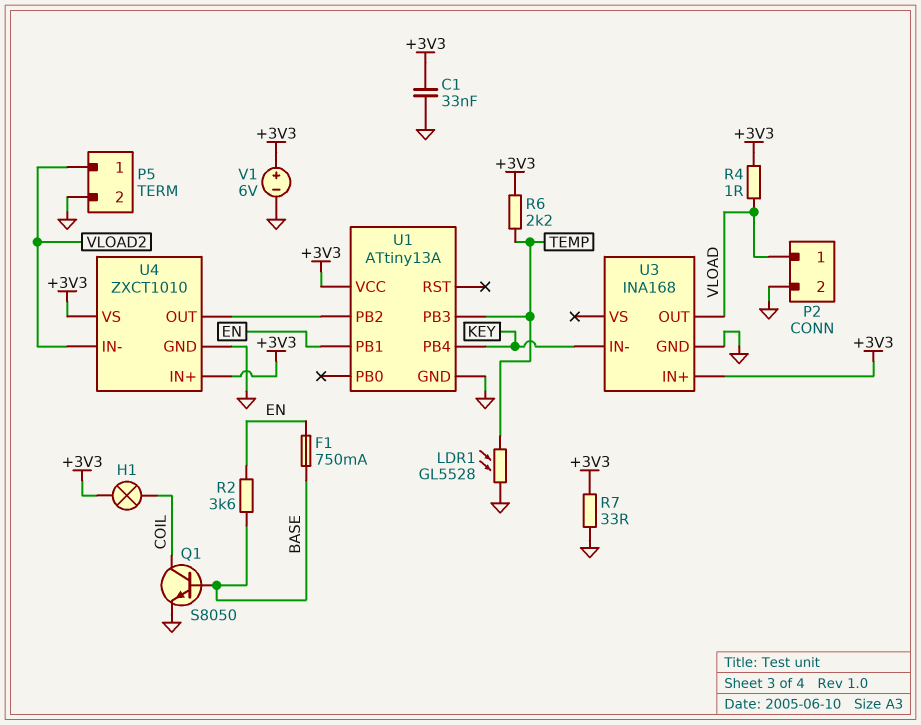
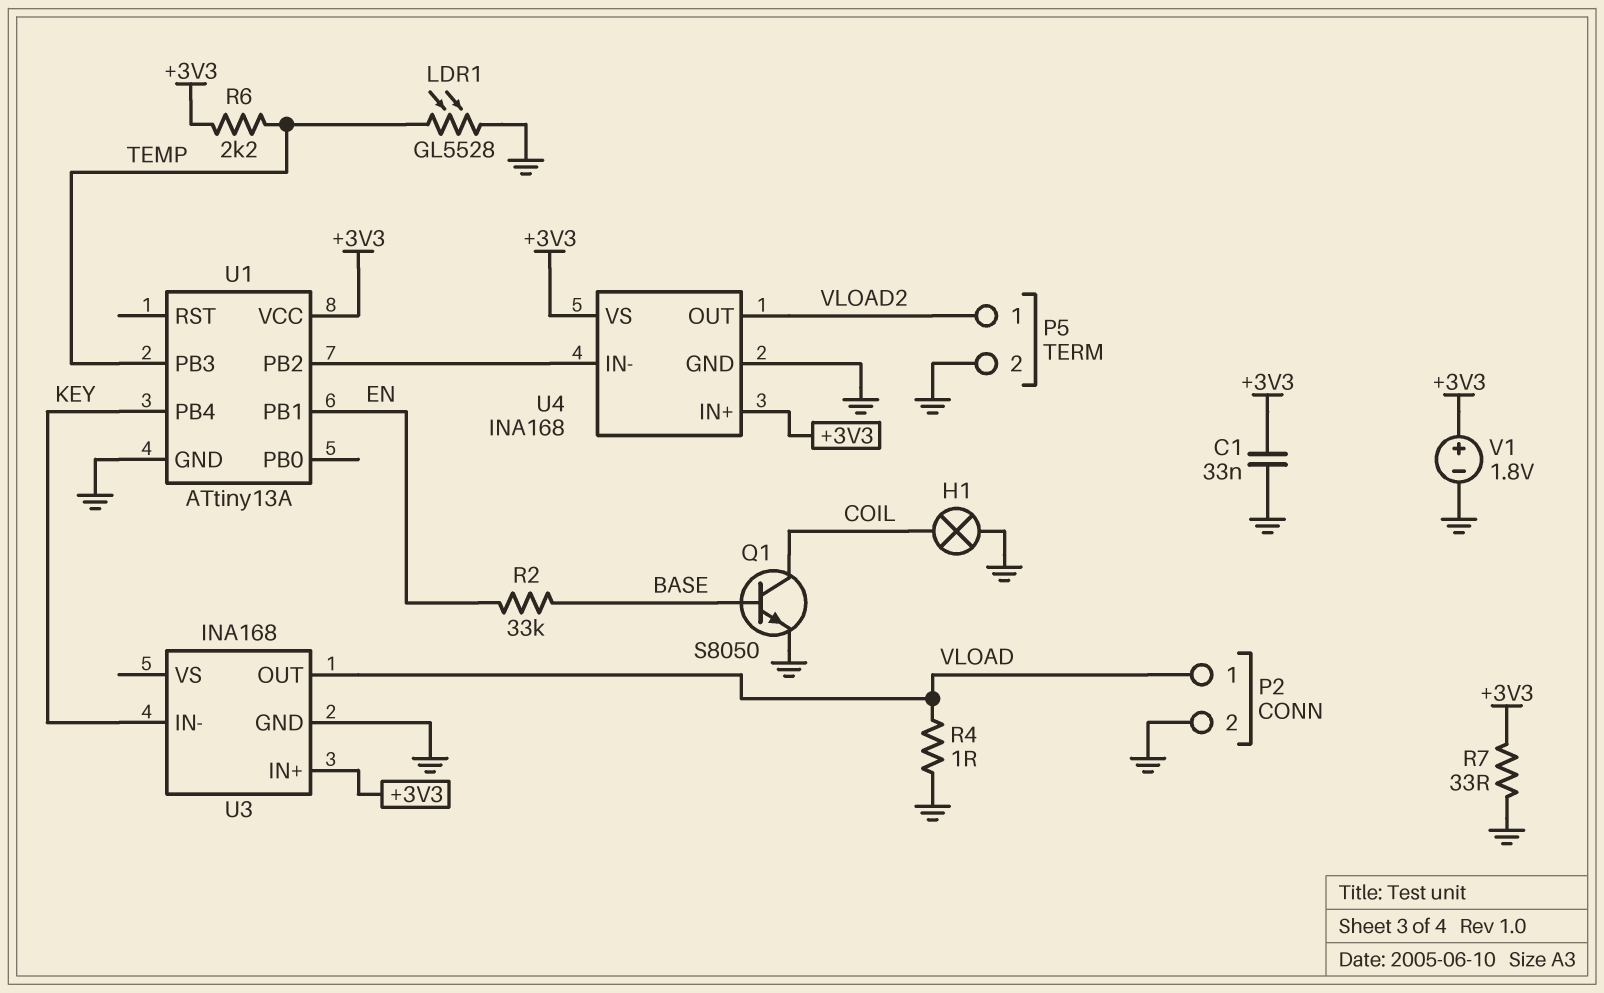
F1: 750mA (BASE, EN) -> none
H1: lamp (+3V3, COIL) -> lamp (COIL, GND)
R2: 3.6k (BASE, EN) -> 33k (BASE, EN)
R4: 1 (+3V3, VLOAD) -> 1 (GND, VLOAD)
U4: ZXCT1010 -> INA168
U4 pin IN-: VLOAD2 -> U1/PB2
U4 pin OUT: U1/PB2 -> VLOAD2
V1: 6V (plus +3V3, minus GND) -> 1.8V (plus +3V3, minus GND)

